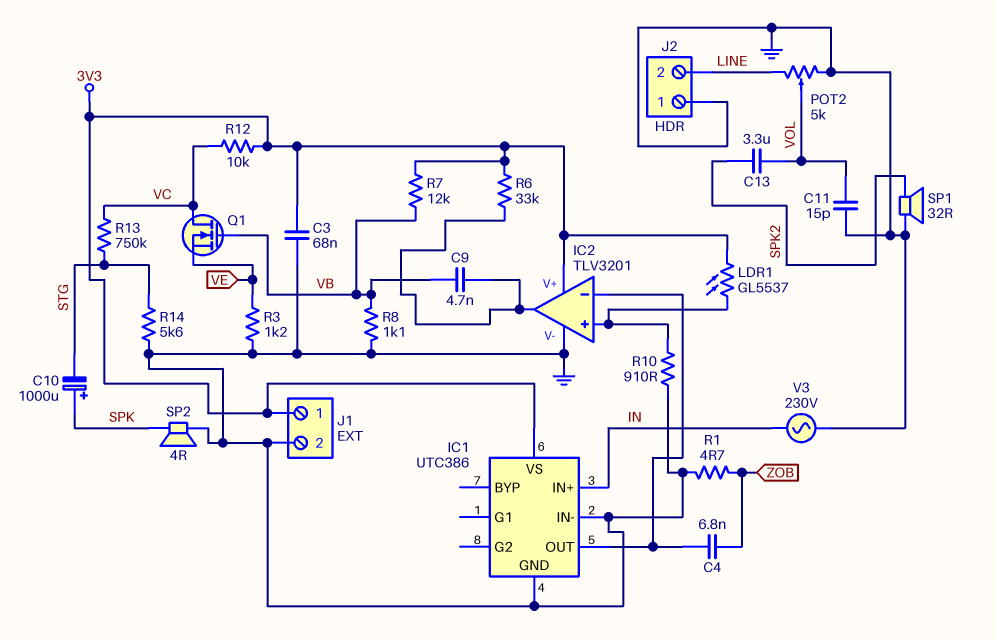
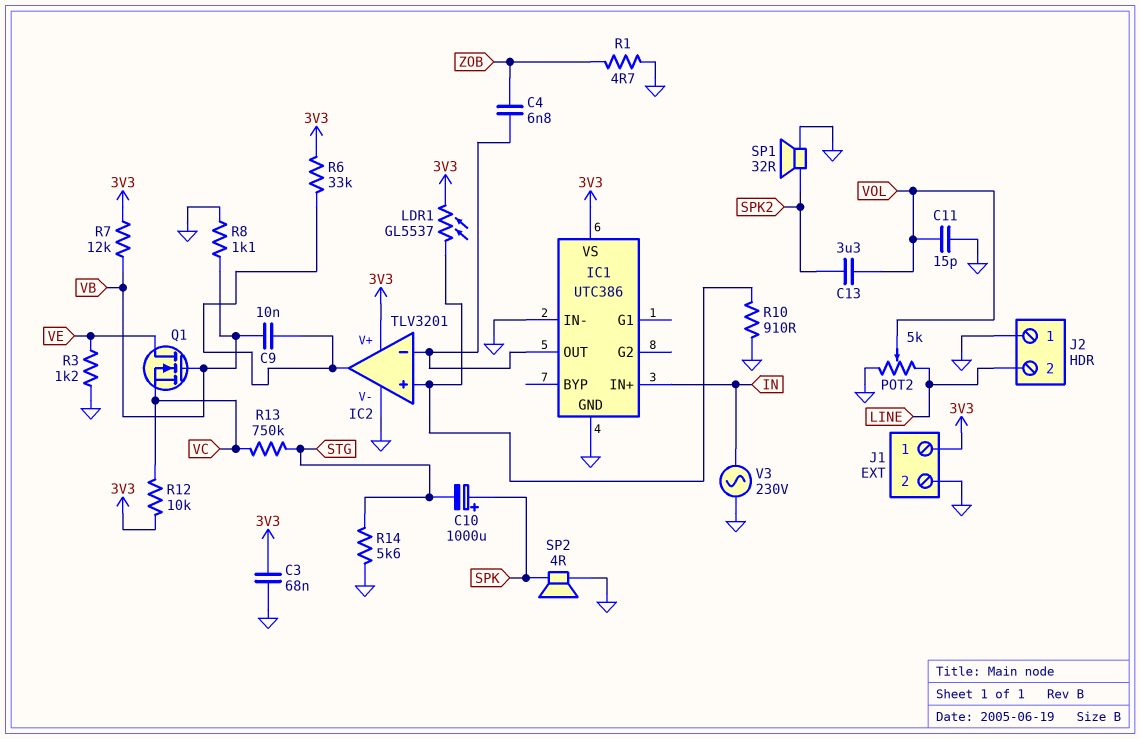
C9: 4.7nF (IC2/out, VB) -> 10nF (IC2/out, VB)
Q1: NMOS (G VB, D VC, S VE) -> NMOS (G VB, D VE, S VC)

